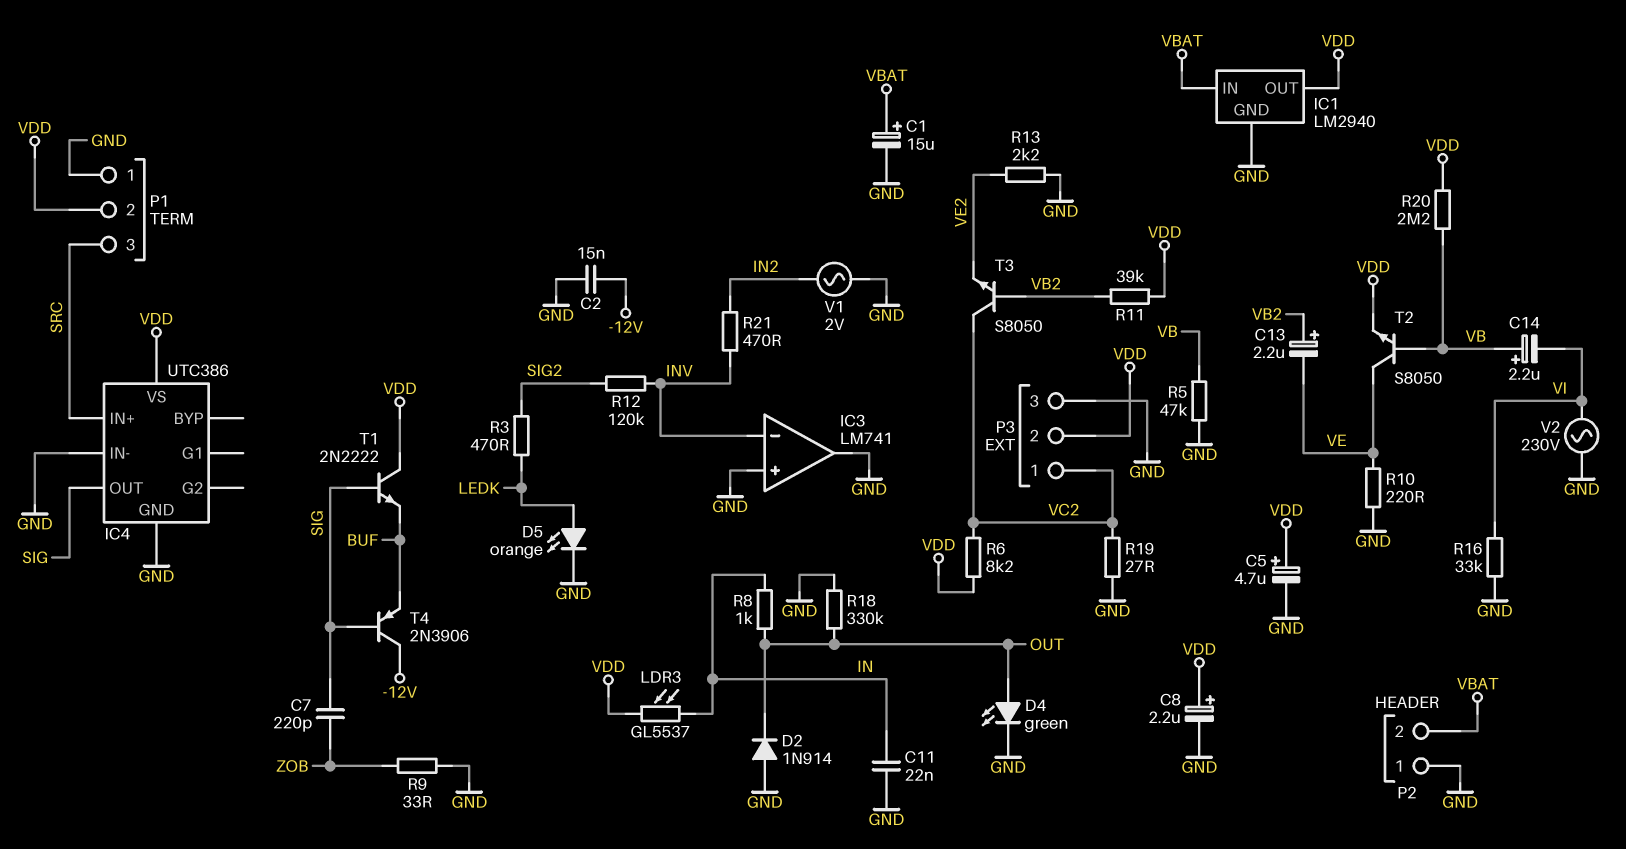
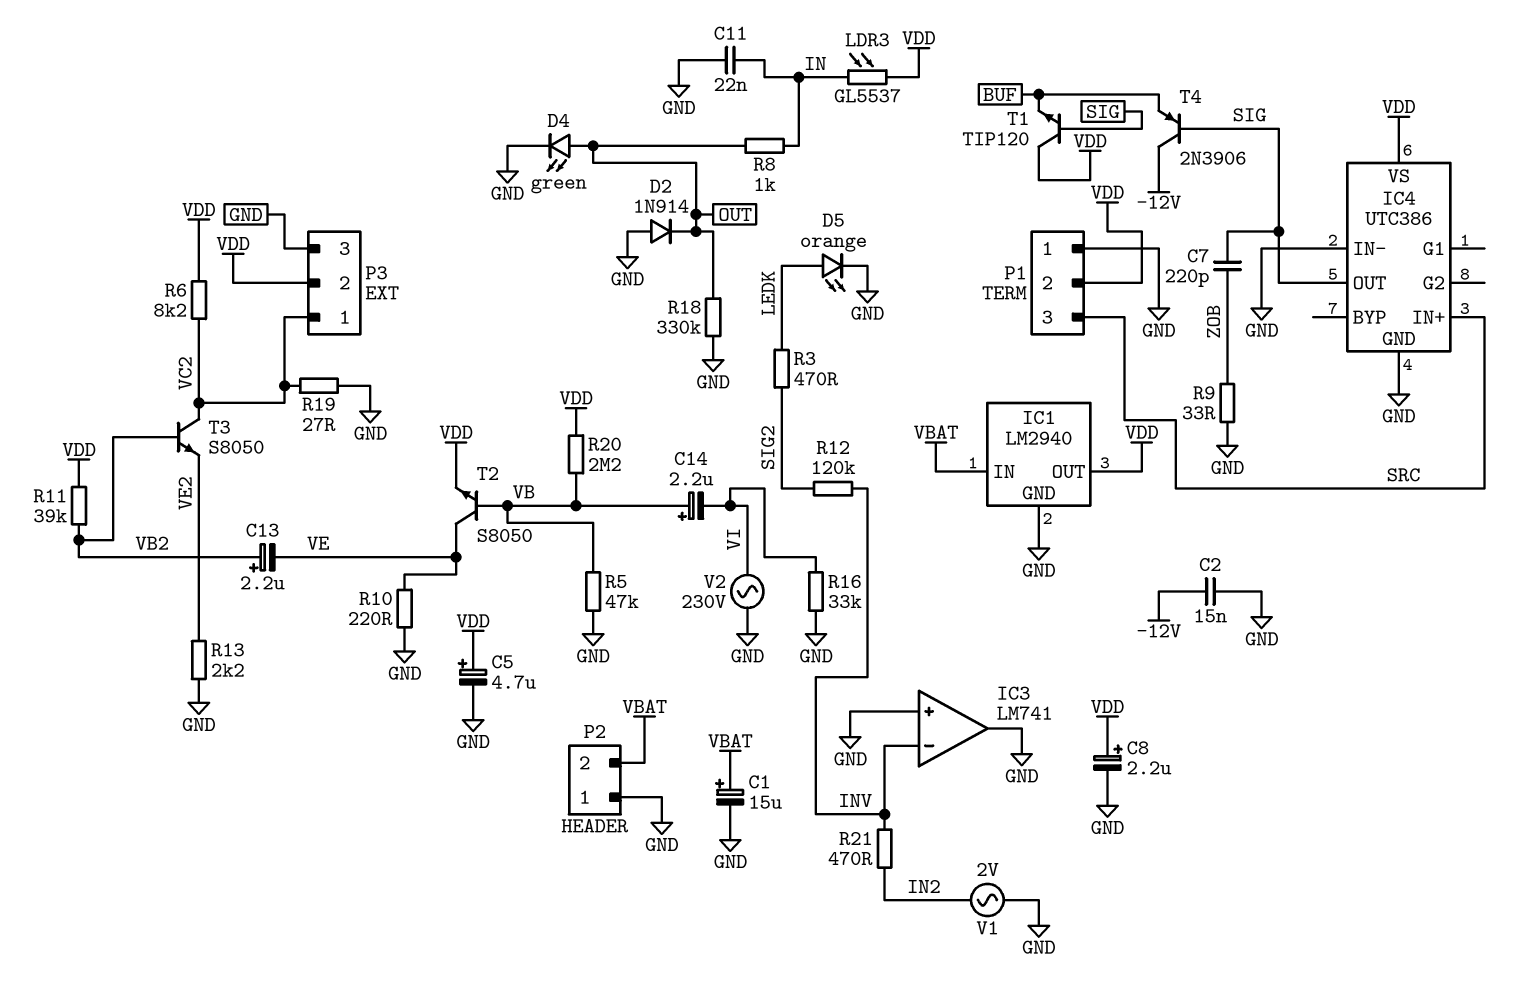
T1: NPN 2N2222 (B SIG, C VDD, E BUF) -> NPN TIP120 (B SIG, C VDD, E BUF)

